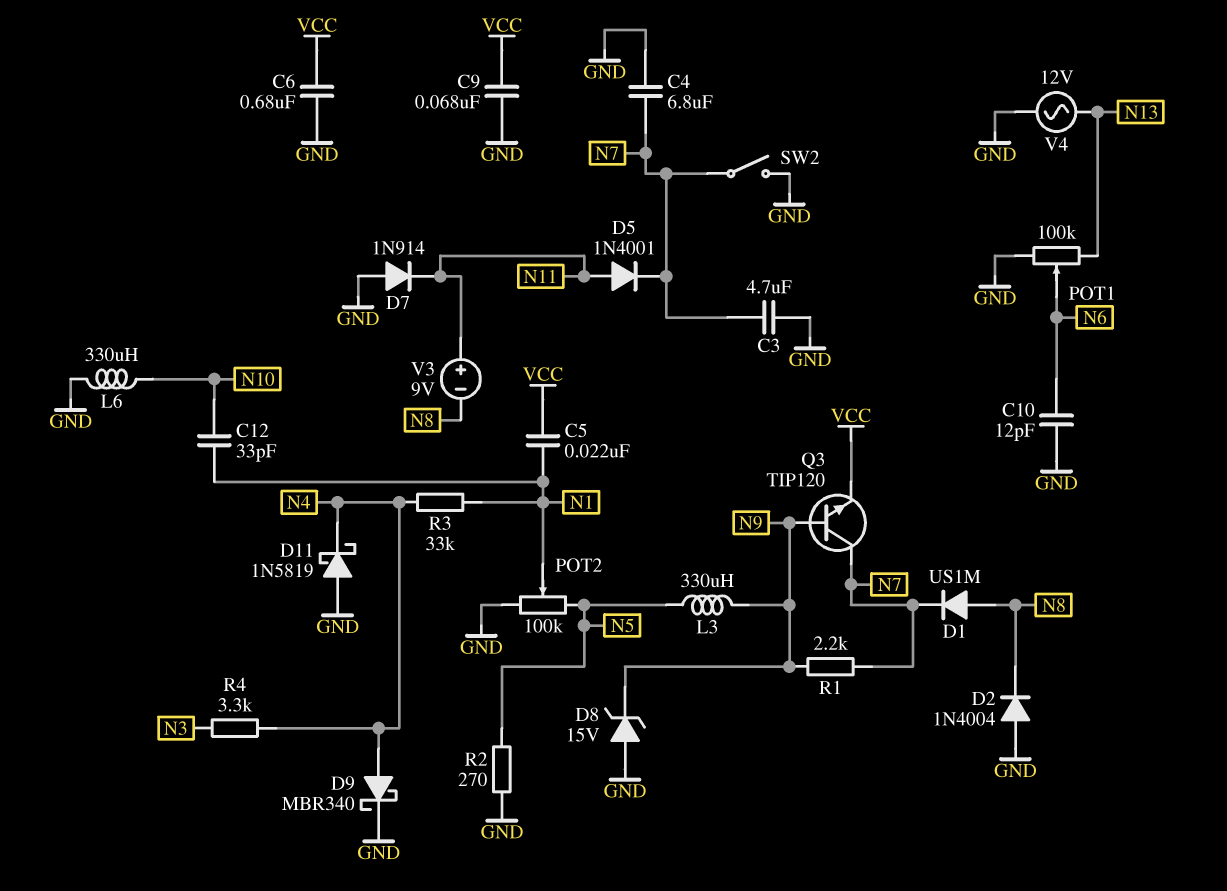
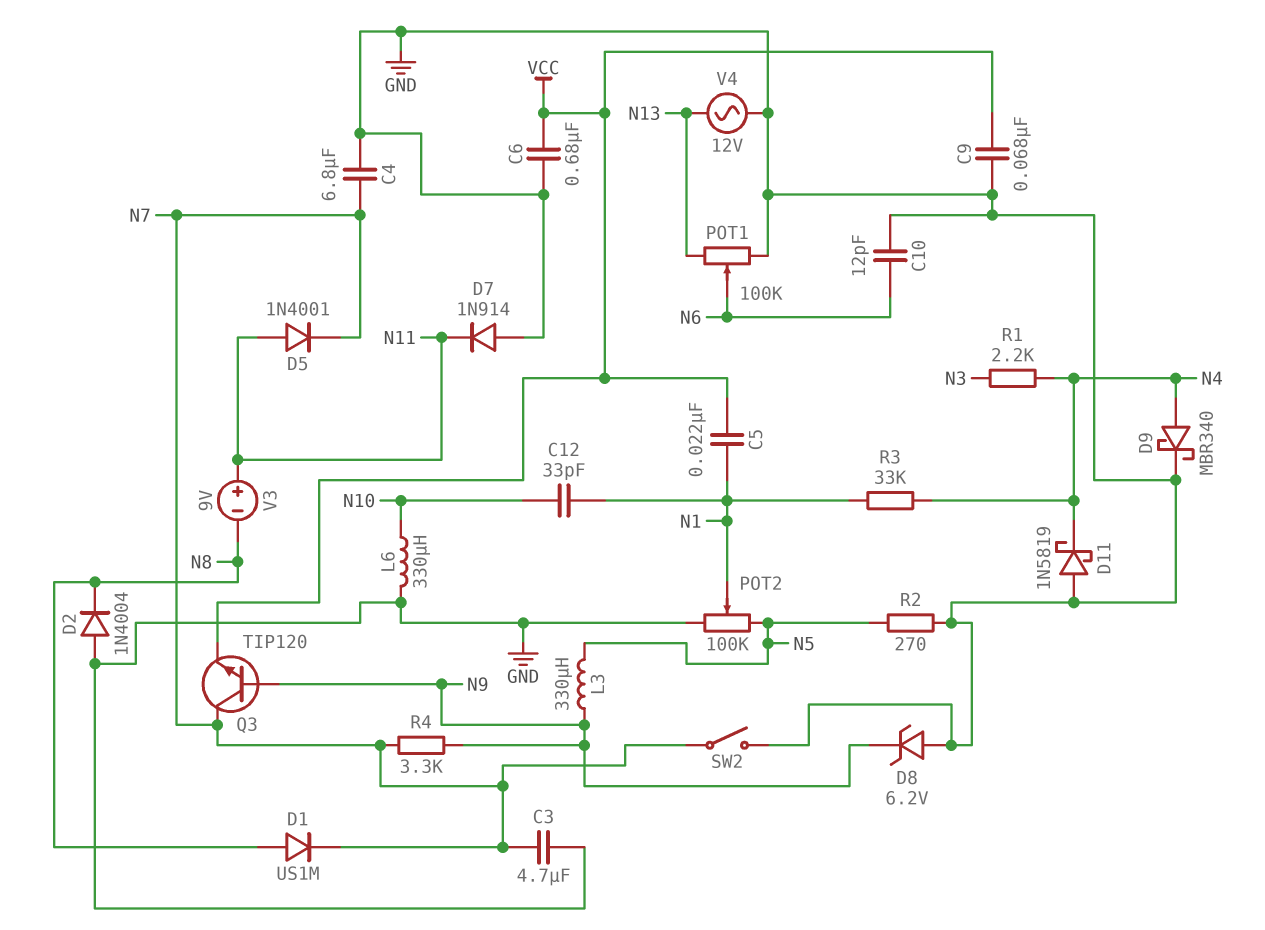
D8: zener 15V (A GND, K N9) -> zener 6.2V (A GND, K N9)
R1: 2.2k (N7, N9) -> 2.2k (N3, N4)
R4: 3.3k (N3, N4) -> 3.3k (N7, N9)

